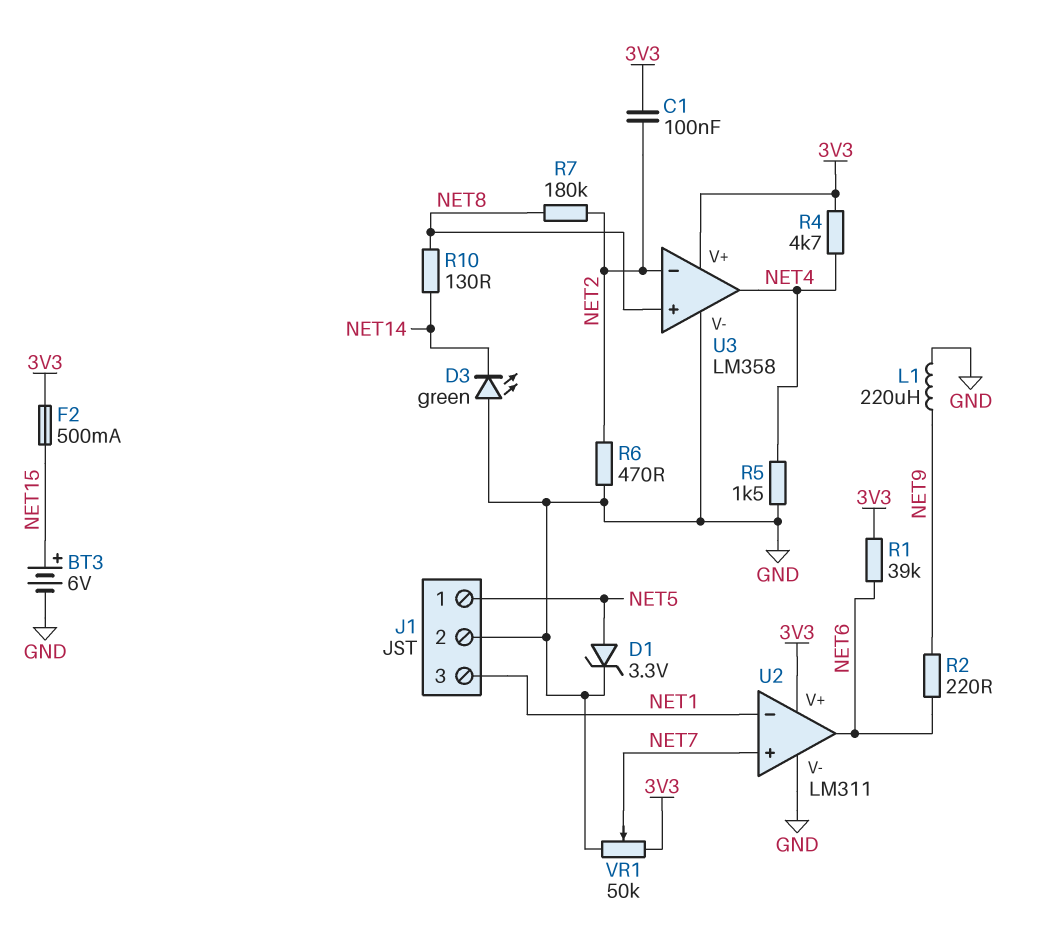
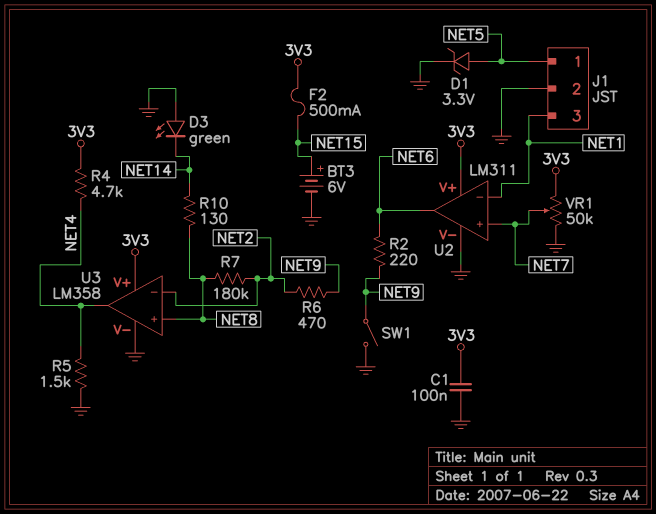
C1: 100nF (3V3, NET2) -> 100nF (3V3, GND)
L1: 220uH (GND, NET9) -> none
R1: 39k (3V3, NET6) -> none
R6: 470 (GND, NET2) -> 470 (NET2, NET9)
SW1: none -> switch (GND, NET9)

